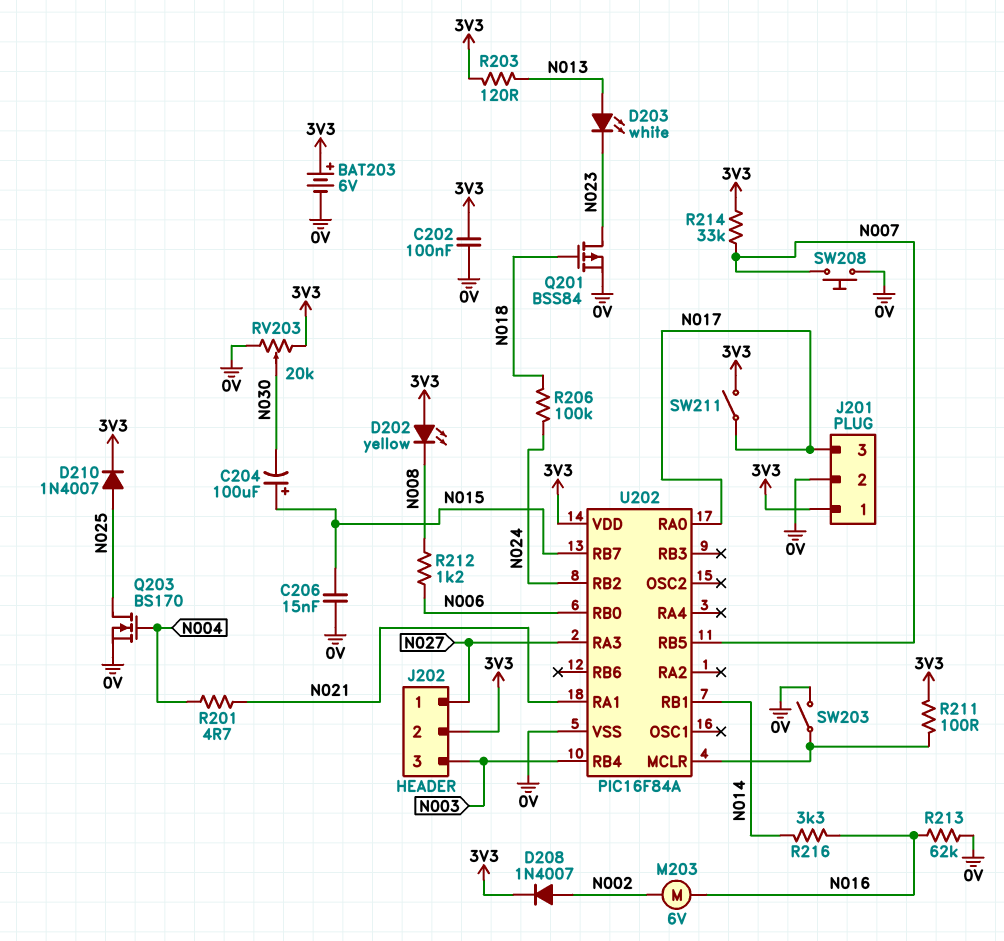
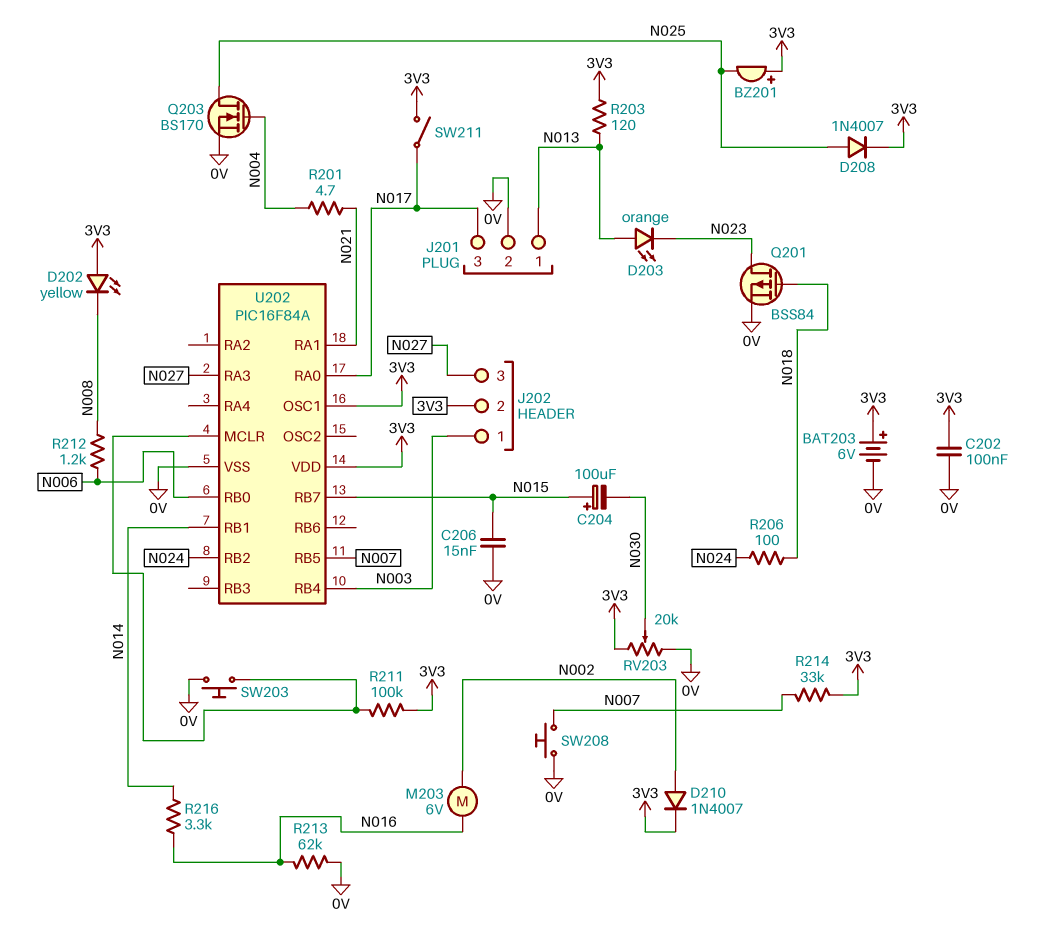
BZ201: none -> buzzer (plus 3V3, minus N025)
D203: LED white (A N013, K N023) -> LED orange (A N013, K N023)
D208: diode 1N4007 (A N002, K 3V3) -> diode 1N4007 (A N025, K 3V3)
D210: diode 1N4007 (A N025, K 3V3) -> diode 1N4007 (A N002, K 3V3)
J201 pin 1: 3V3 -> N013
J202 pin 1: N027 -> N003
J202 pin 3: N003 -> N027
R206: 100k (N018, N024) -> 100 (N018, N024)
R211: 100 (3V3, U202/MCLR) -> 100k (3V3, U202/MCLR)
SW203: switch (0V, U202/MCLR) -> button (0V, U202/MCLR)
U202 pin OSC1: none -> 3V3

